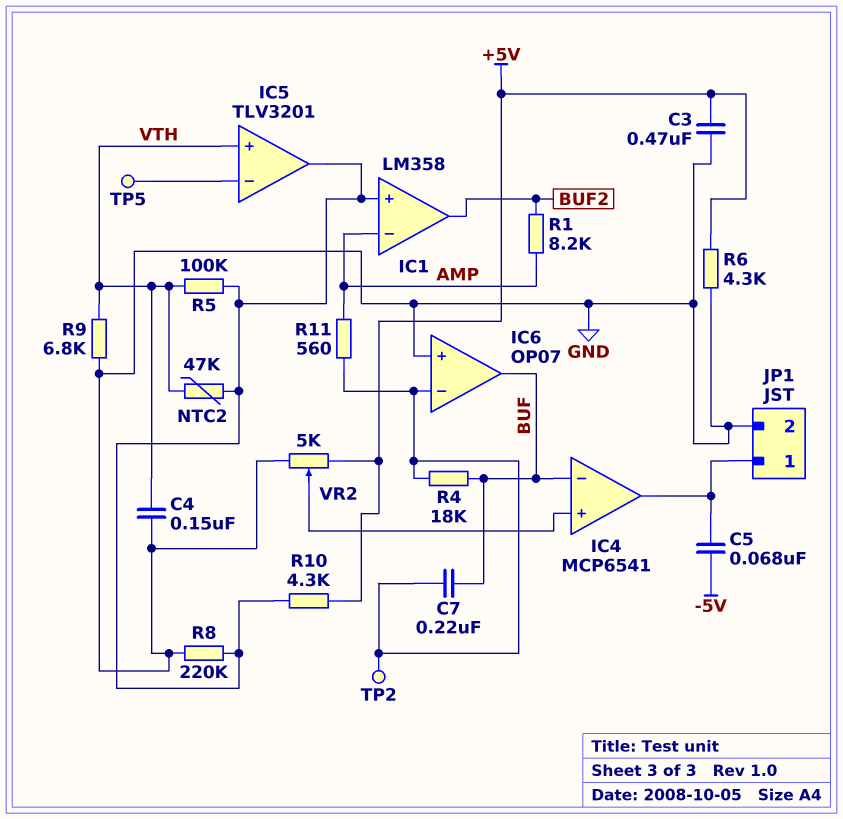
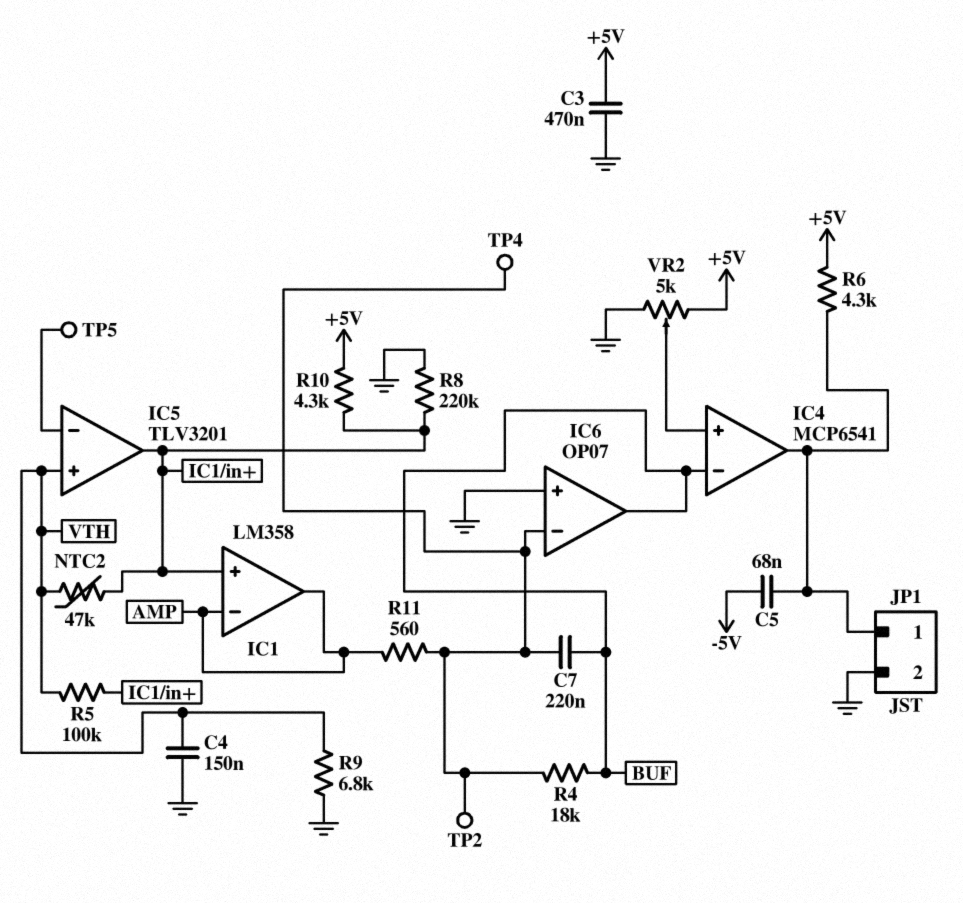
IC1 pin out: BUF2 -> AMP
R1: 8.2k (AMP, BUF2) -> none
R6: 4.3k (+5V, GND) -> 4.3k (+5V, IC4/out)
TP4: none -> test point (IC6/in-)

